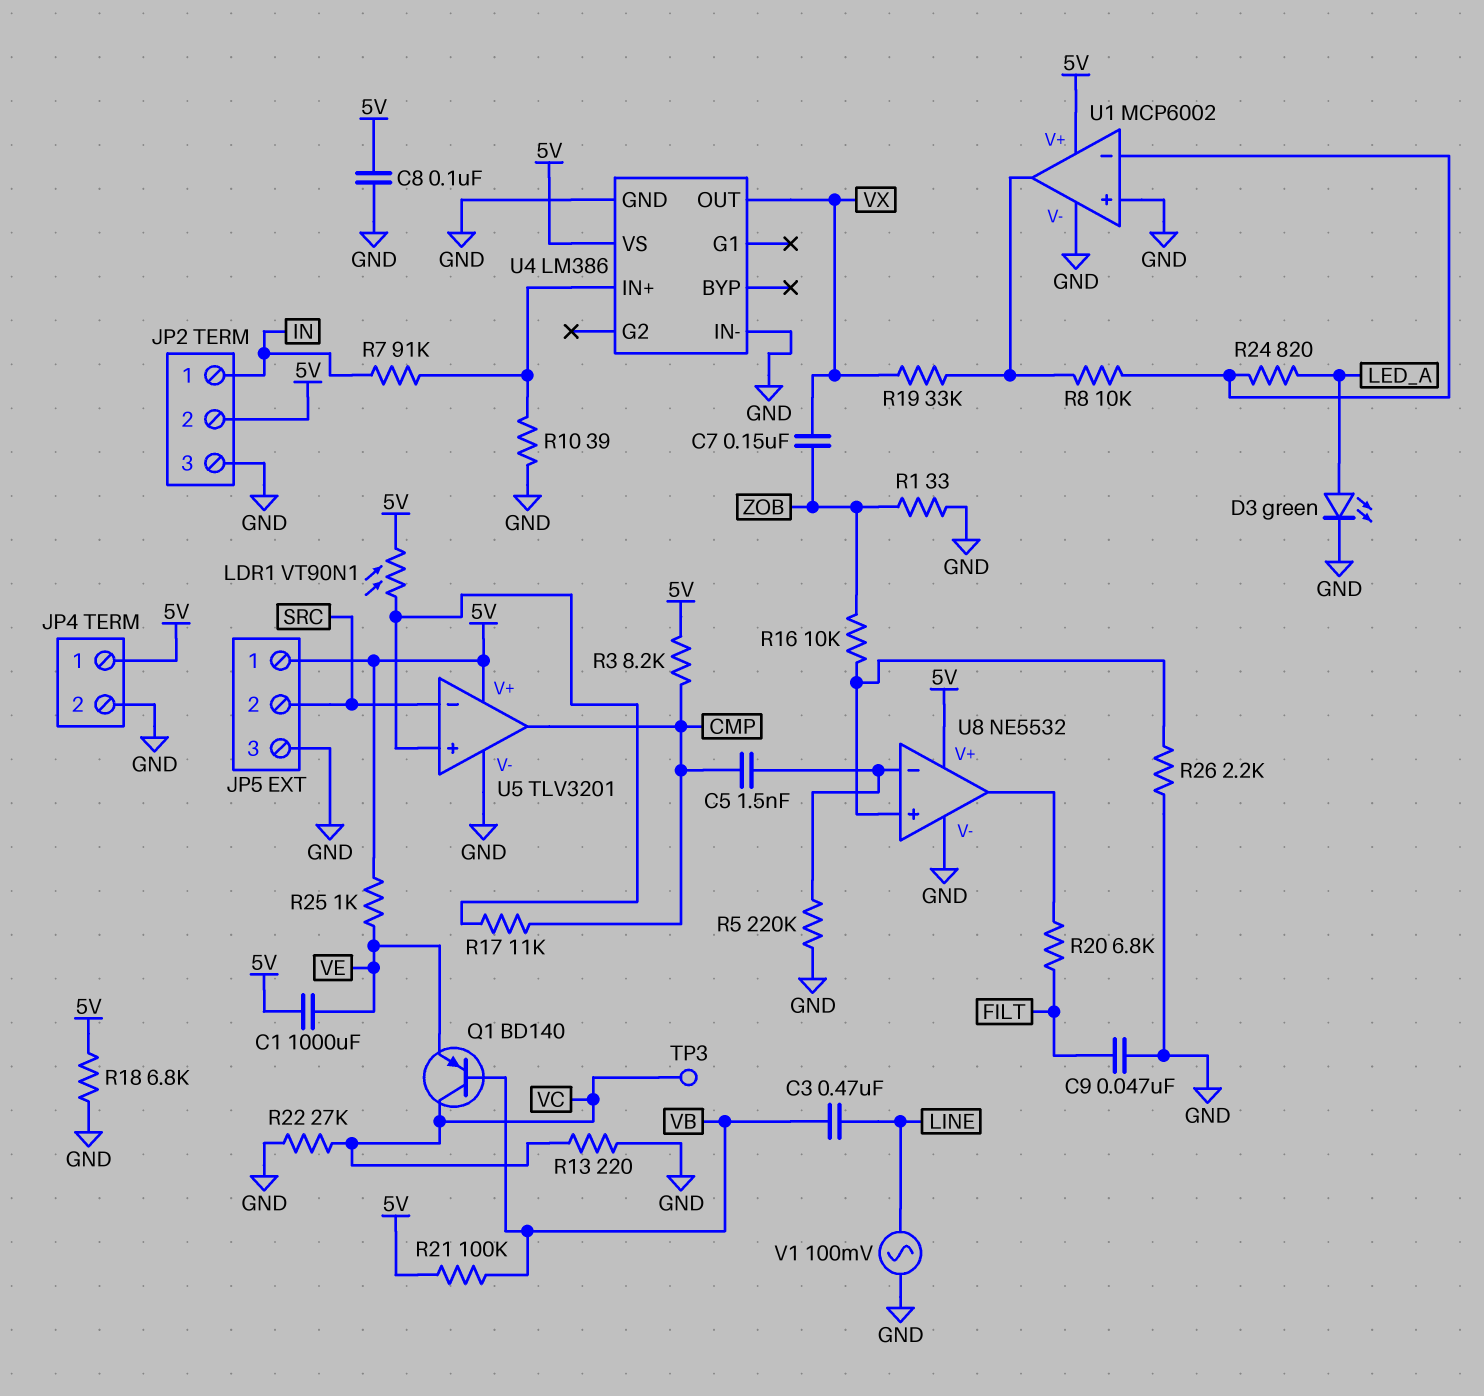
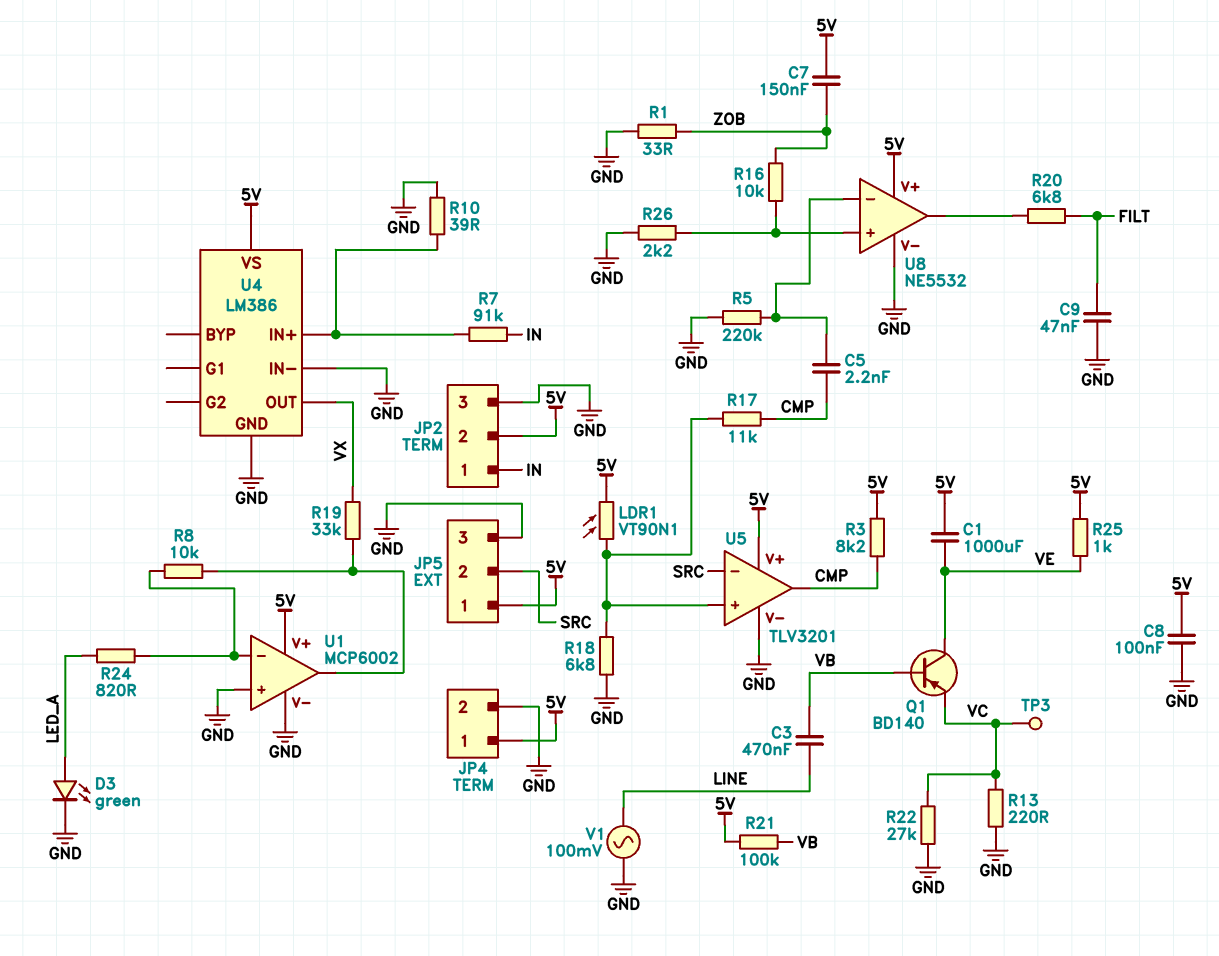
C5: 1.5nF (CMP, U8/in-) -> 2.2nF (CMP, U8/in-)
C7: 150nF (VX, ZOB) -> 150nF (5V, ZOB)
Q1: PNP BD140 (B VB, C VC, E VE) -> PNP BD140 (B VB, C VE, E VC)
R18: 6.8k (5V, GND) -> 6.8k (GND, U5/in+)

